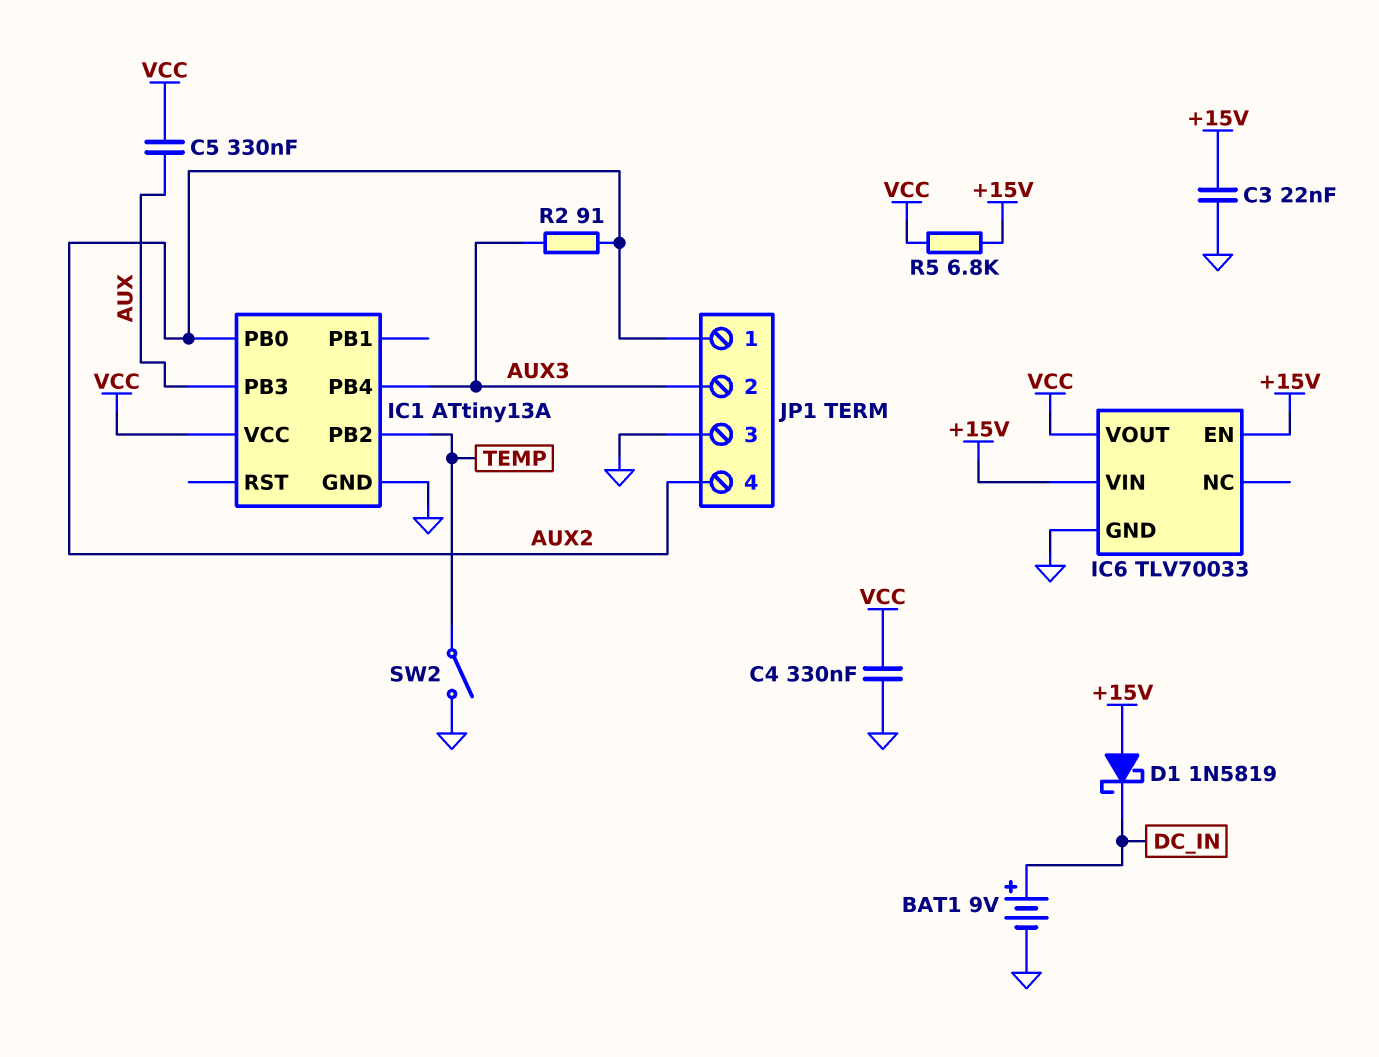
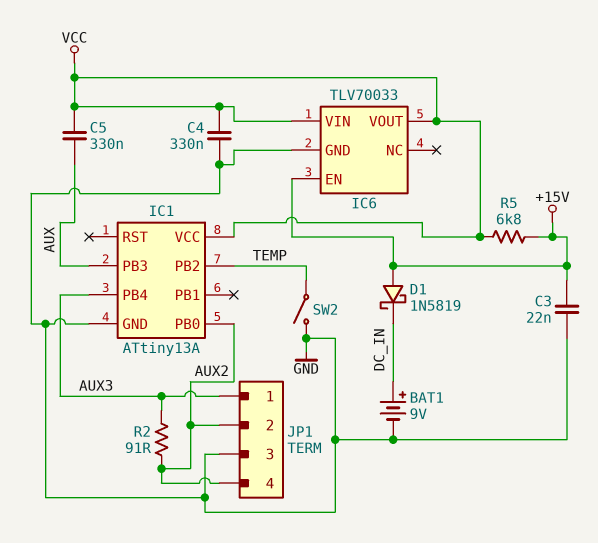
IC6 pin VIN: +15V -> VCC
JP1 pin 1: AUX2 -> AUX3
JP1 pin 2: AUX3 -> AUX2

